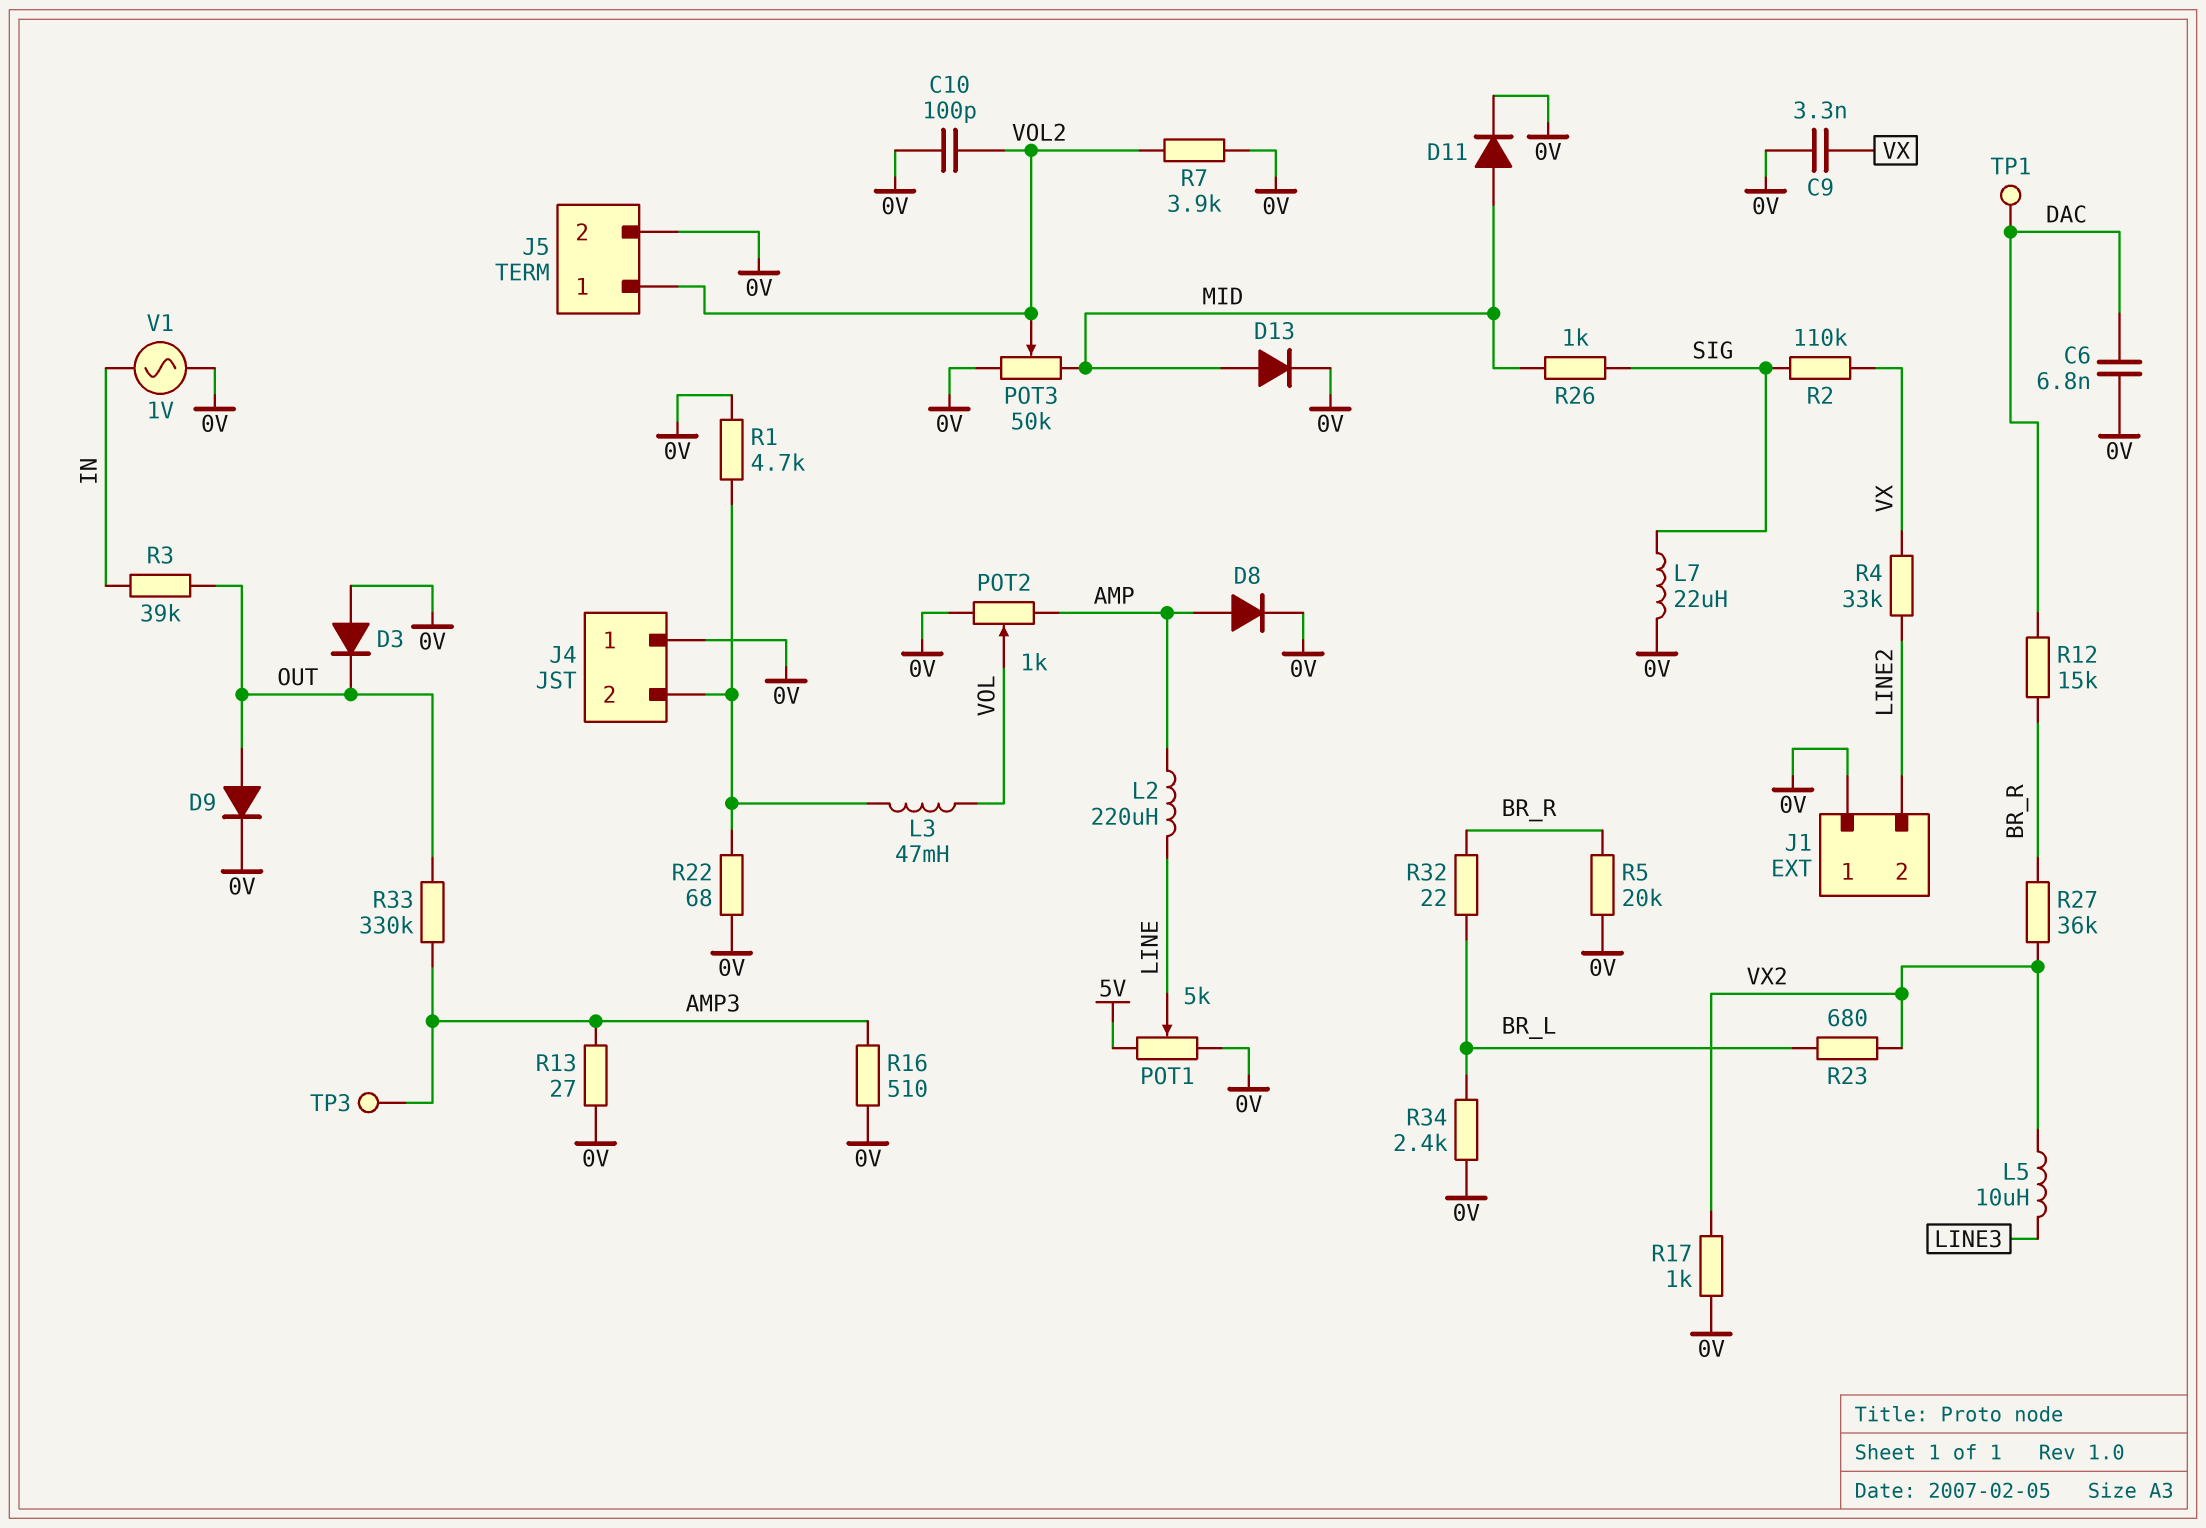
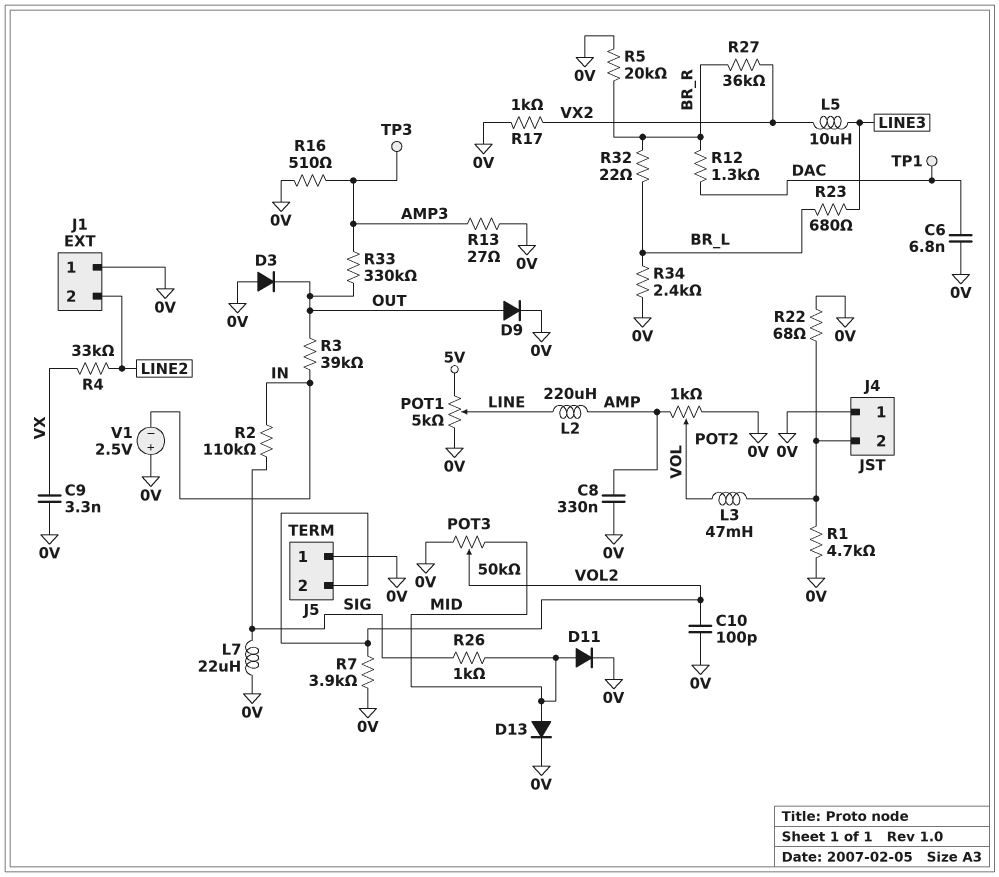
C8: none -> 330nF (0V, AMP)
D8: diode (A AMP, K 0V) -> none
J5 pin 1: VOL2 -> 0V
J5 pin 2: 0V -> VOL2
R2: 110k (SIG, VX) -> 110k (IN, SIG)
R12: 15k (BR_R, DAC) -> 1.3k (BR_R, DAC)
R23: 680 (BR_L, VX2) -> 680 (BR_L, LINE3)
V1: AC 1V (0V, IN) -> 2.5V (plus 0V, minus IN)

